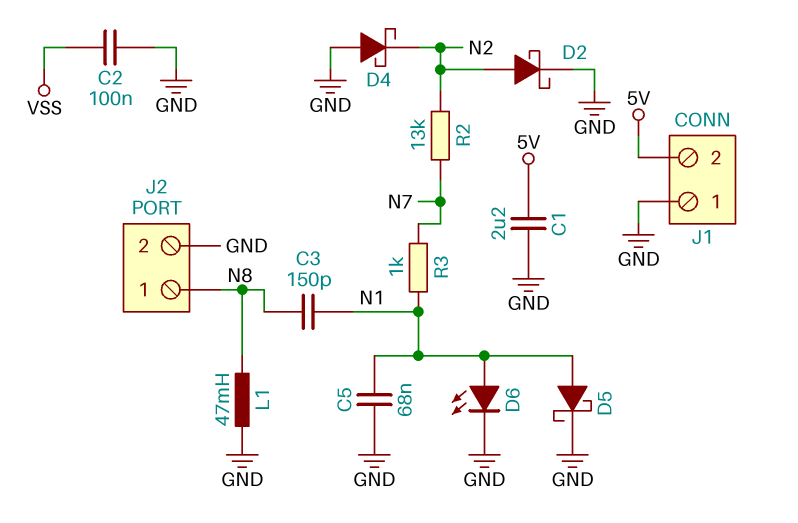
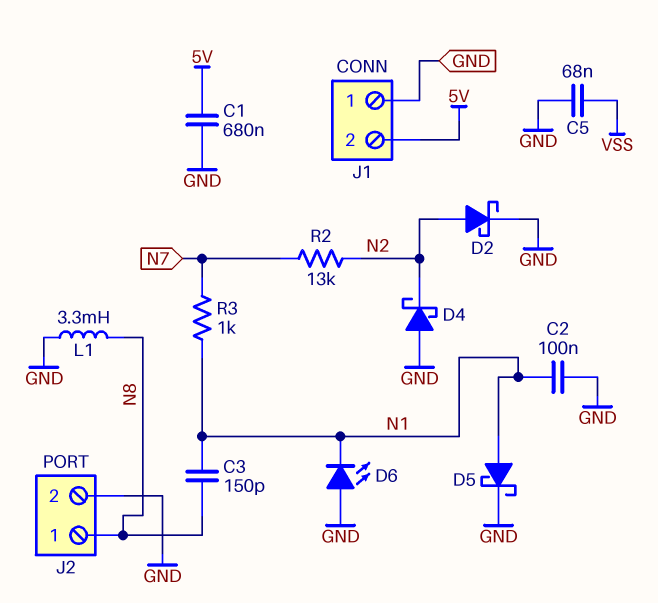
C1: 2.2uF (5V, GND) -> 680nF (5V, GND)
C2: 100nF (GND, VSS) -> 100nF (GND, N1)
C5: 68nF (GND, N1) -> 68nF (GND, VSS)
D6: LED (A N1, K GND) -> LED (A GND, K N1)
L1: 47mH (GND, N8) -> 3.3mH (GND, N8)

